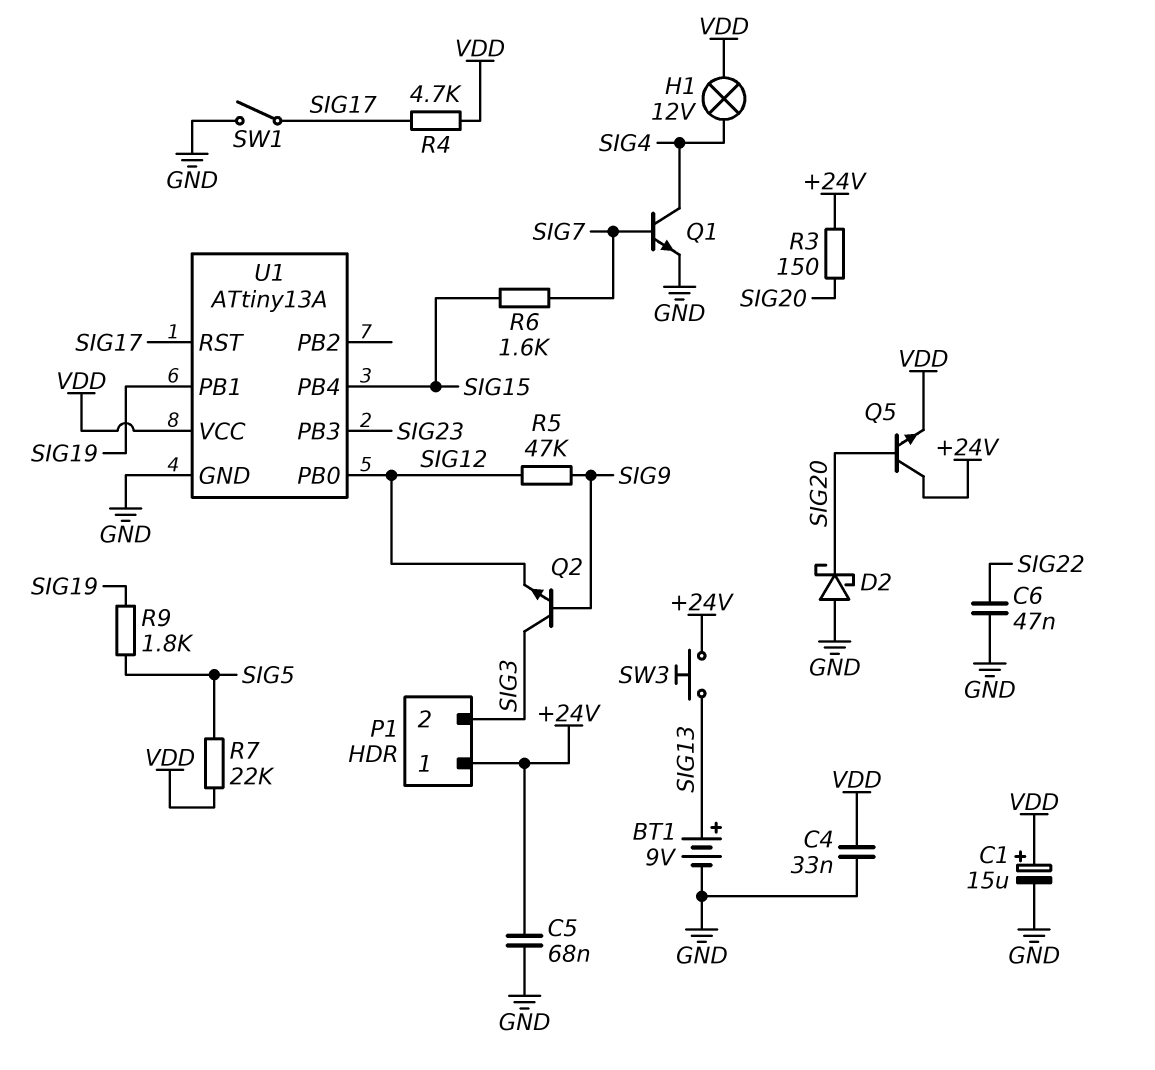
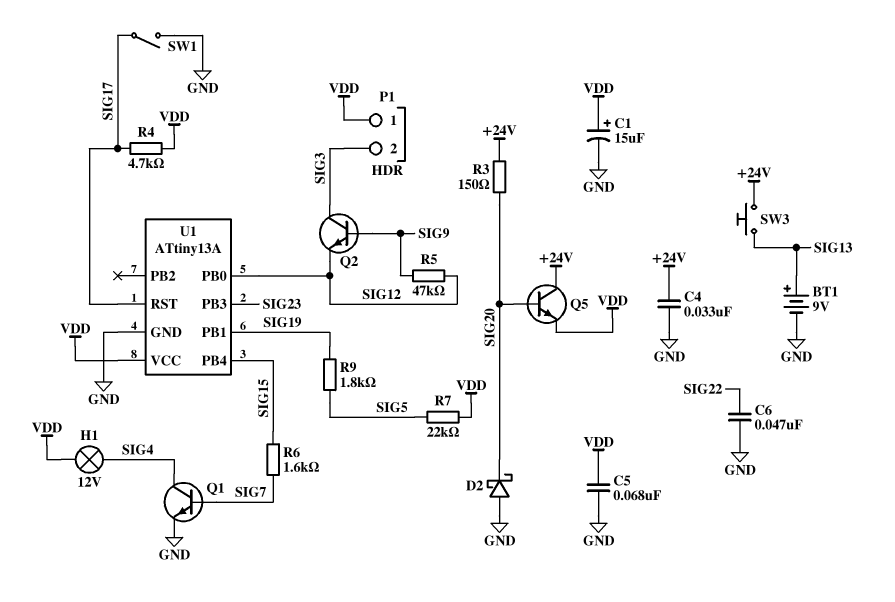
C4: 33nF (GND, VDD) -> 33nF (+24V, GND)
C5: 68nF (+24V, GND) -> 68nF (GND, VDD)
P1 pin 1: +24V -> VDD

